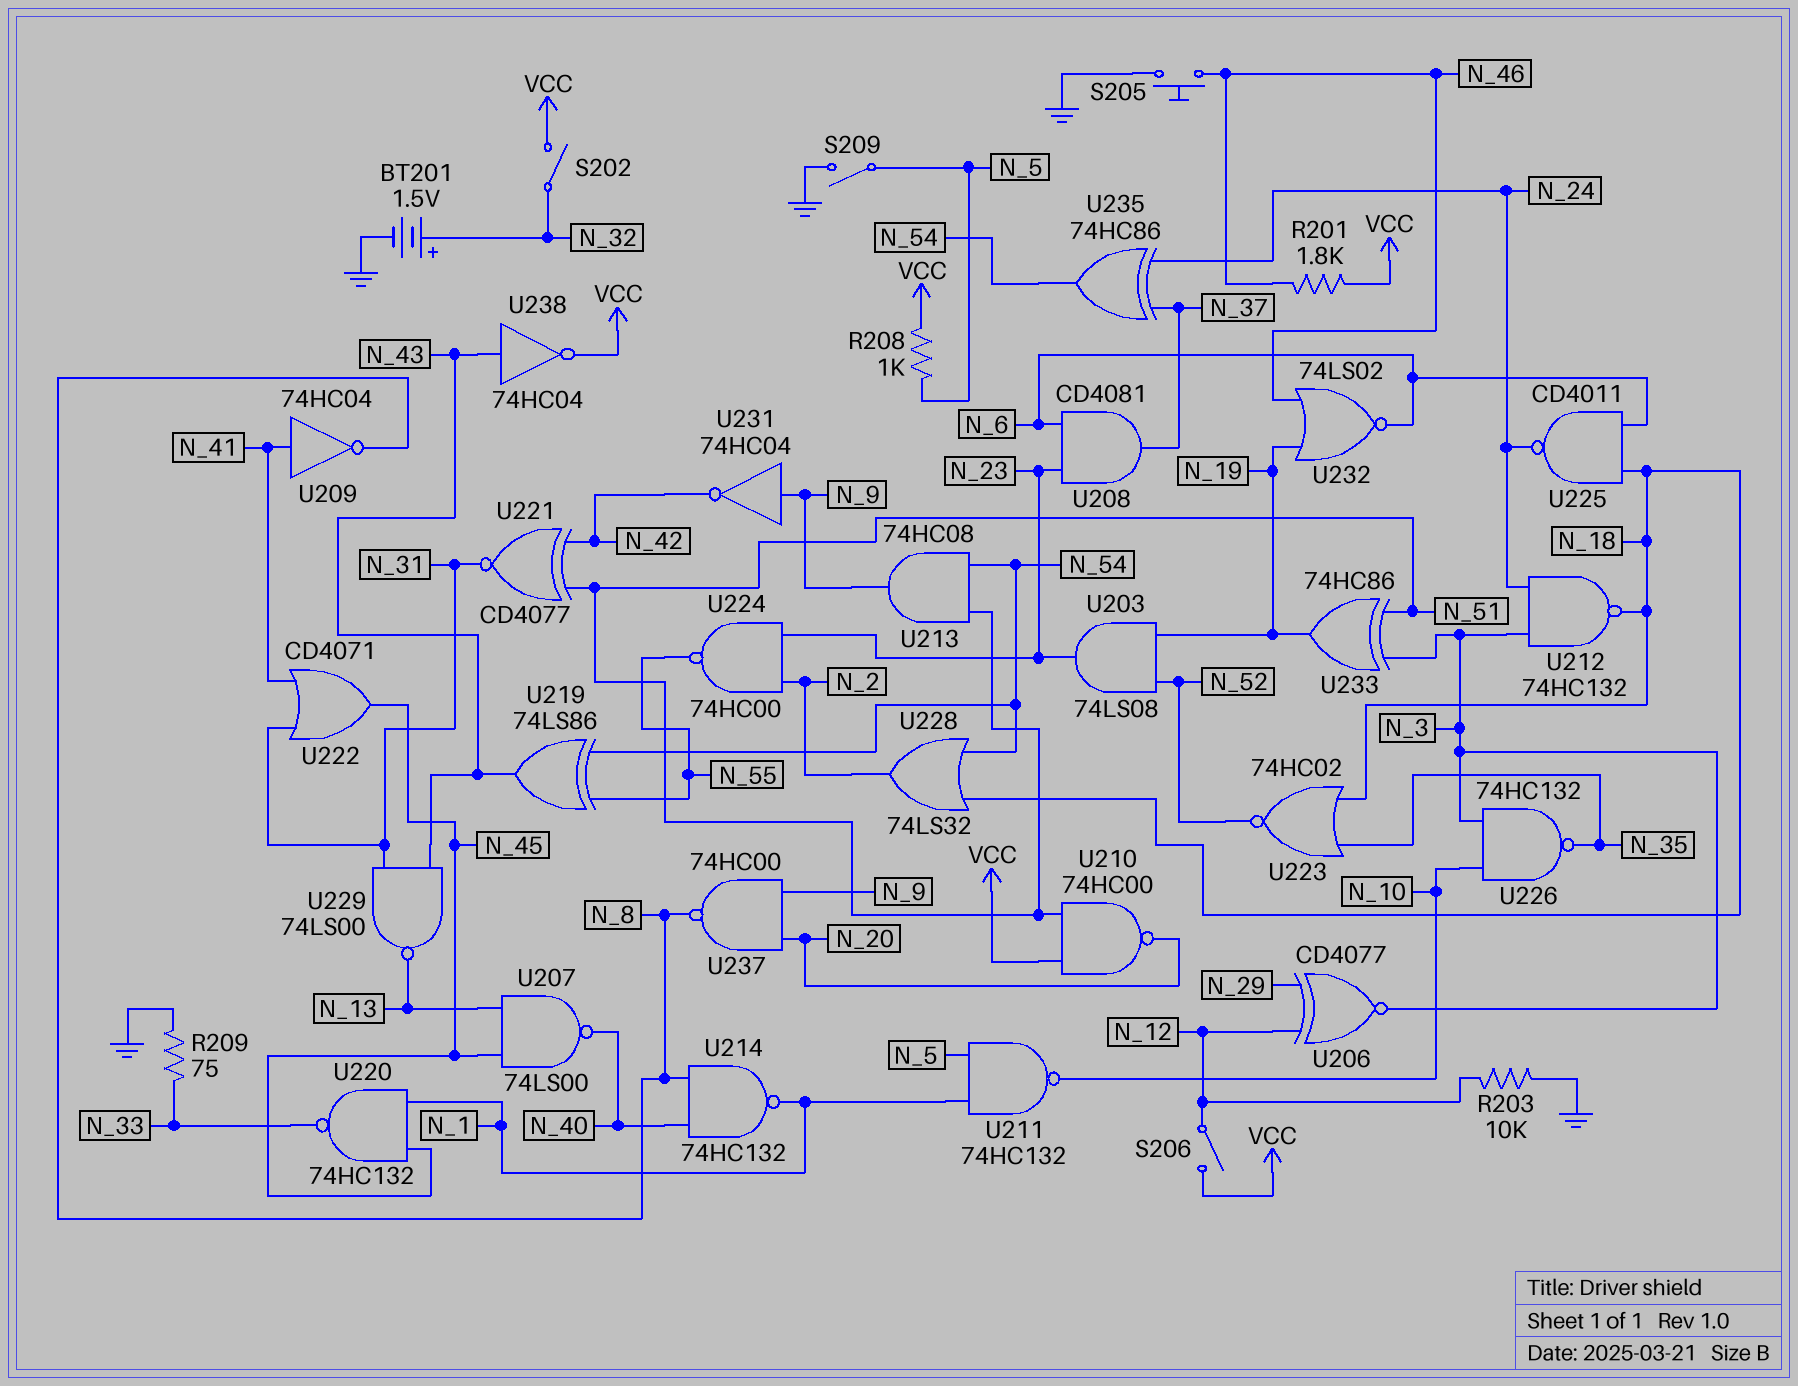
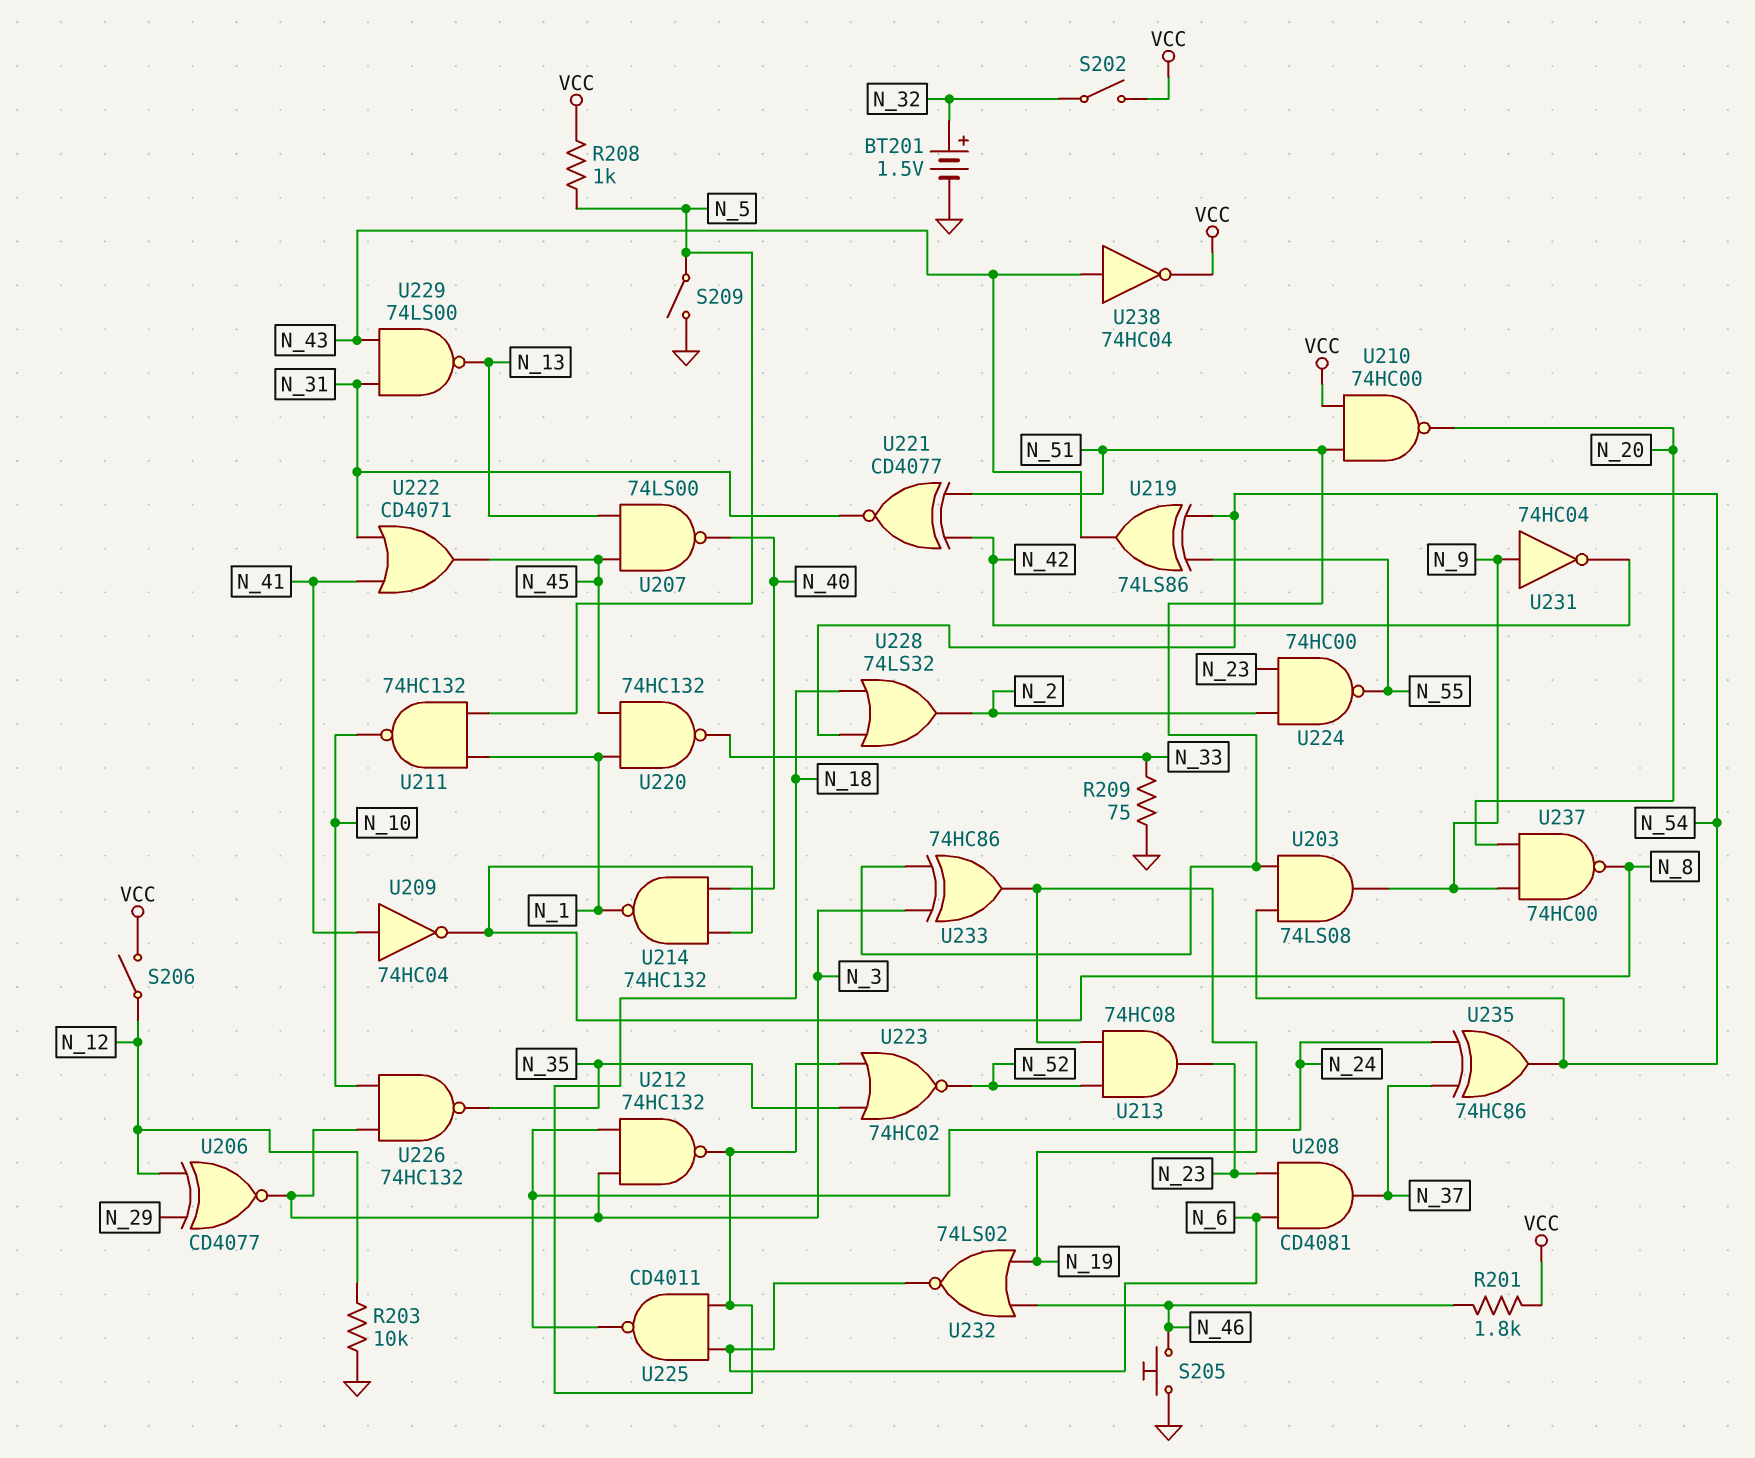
U203: AND 74LS08 (in N_19, in N_52, out N_23) -> AND 74LS08 (in N_51, in N_54, out N_9)
U213: AND 74HC08 (in N_51, in N_54, out N_9) -> AND 74HC08 (in N_19, in N_52, out N_23)

